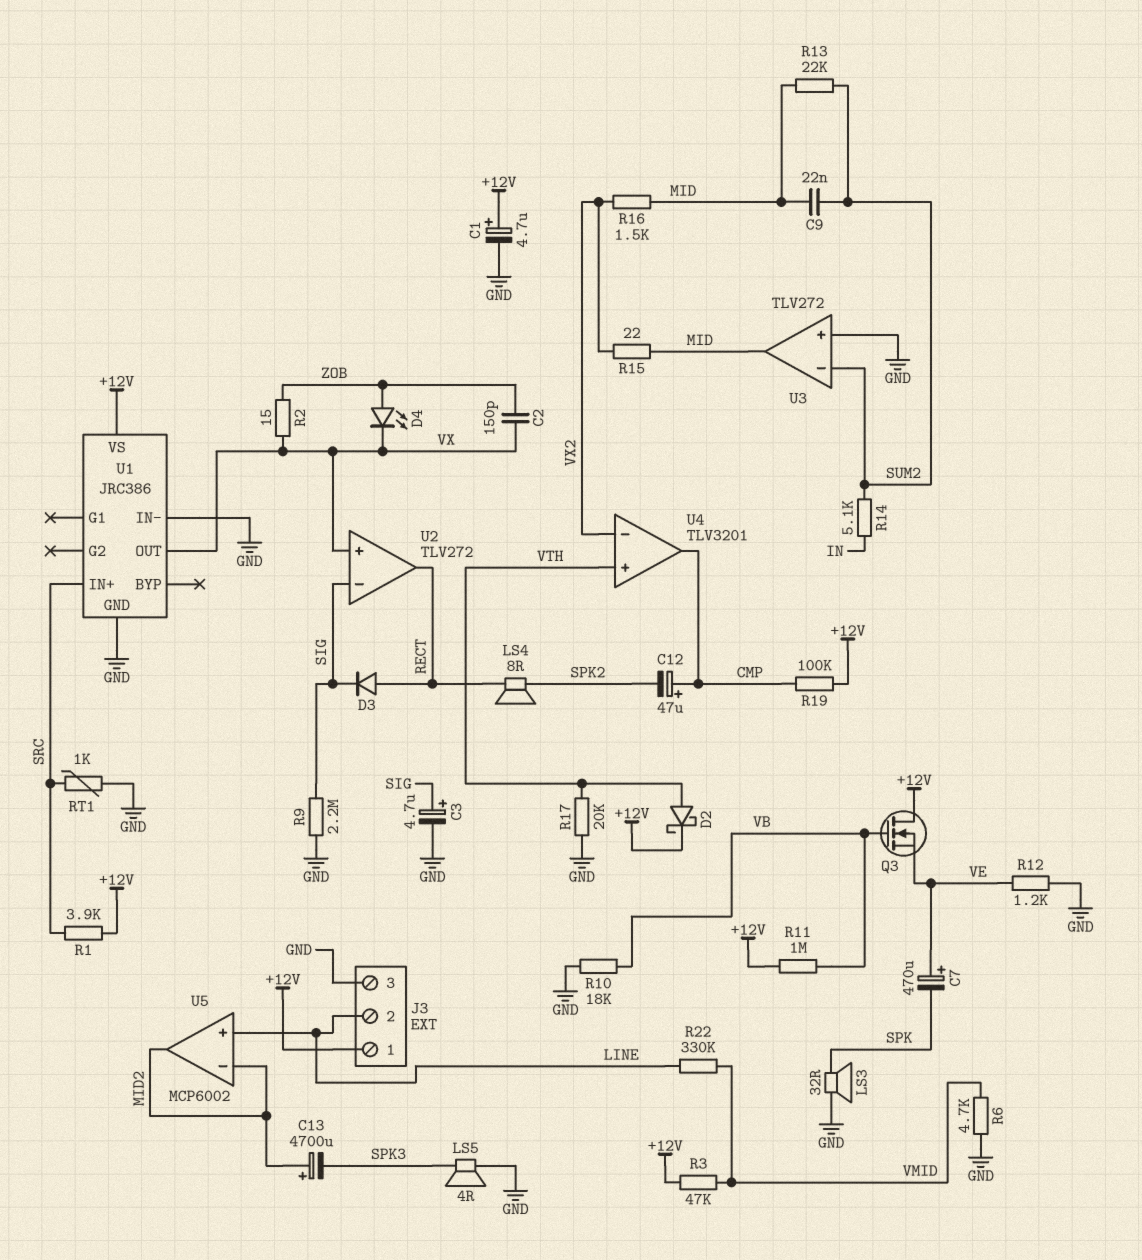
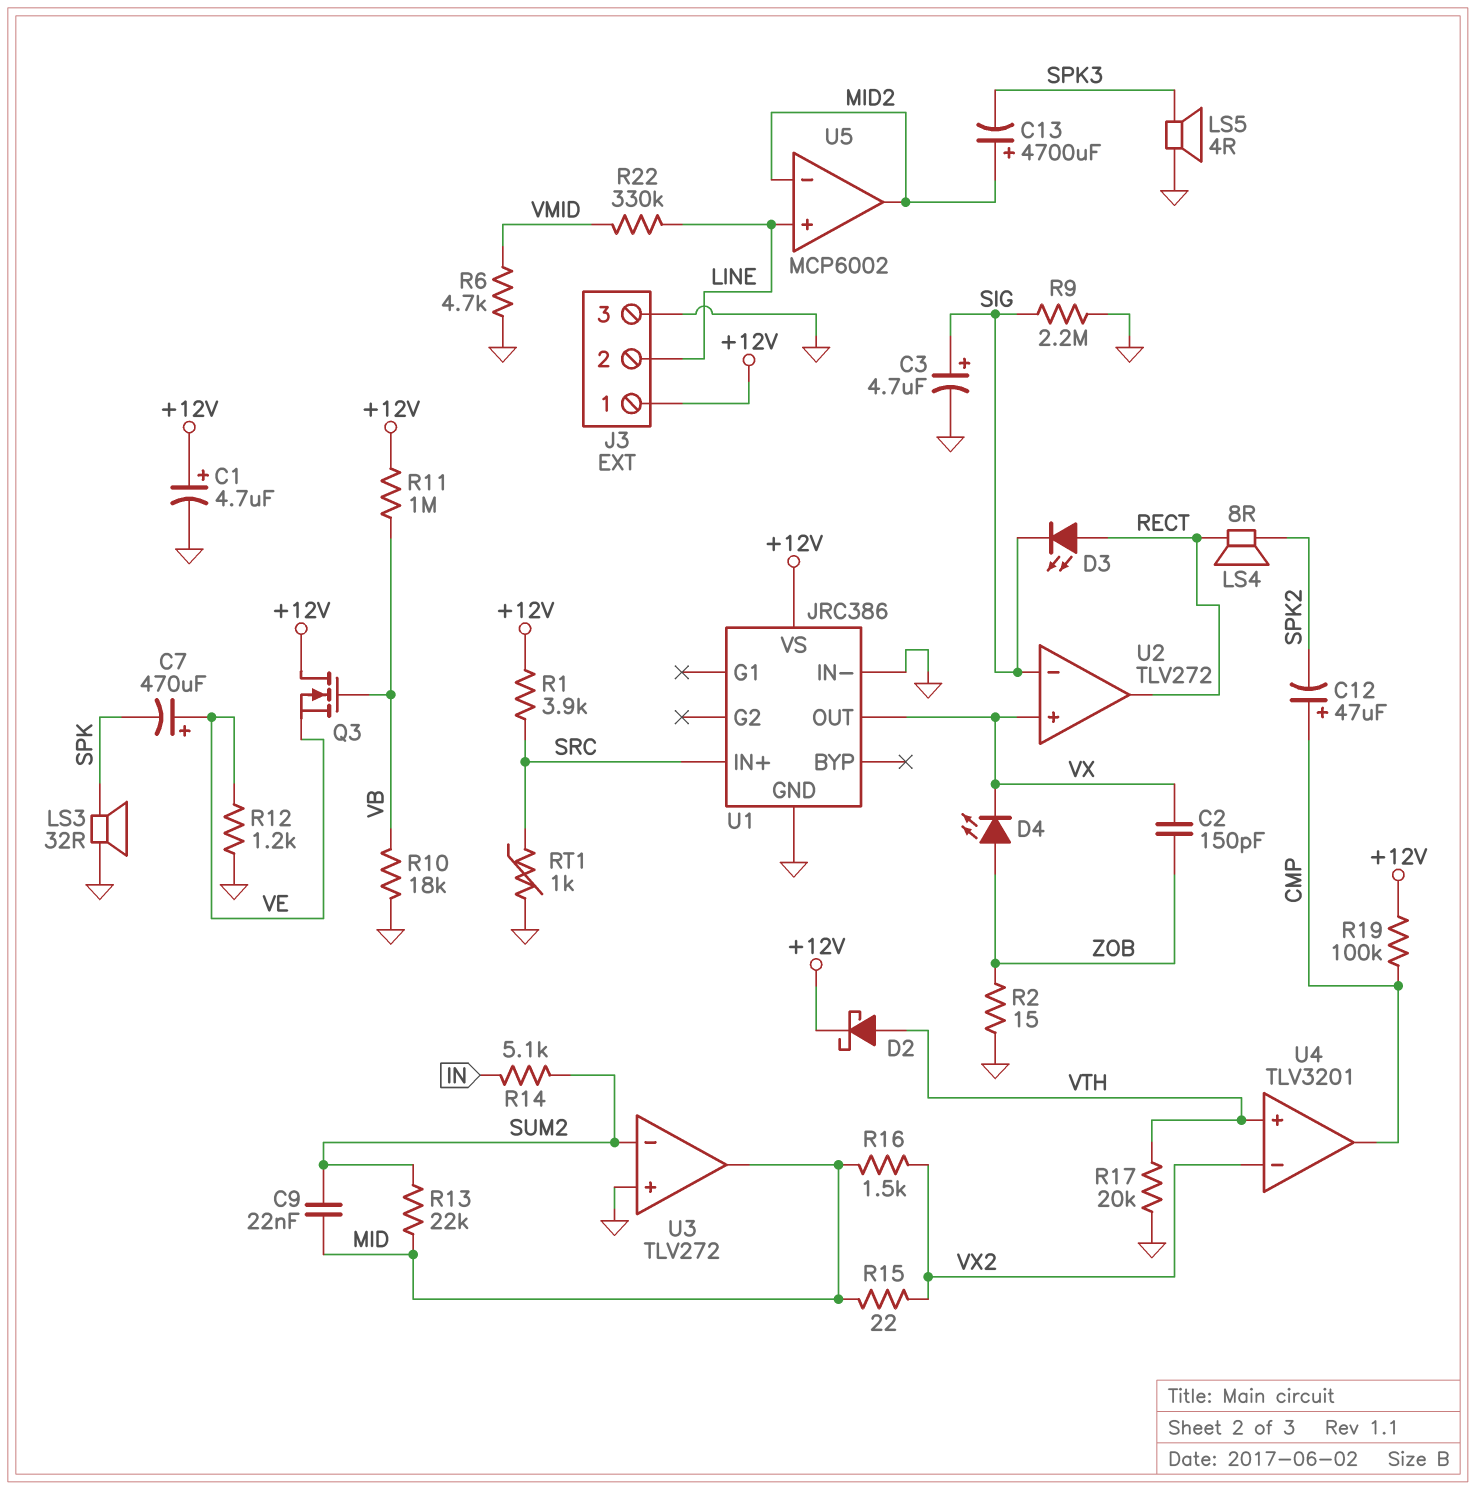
D3: diode (A RECT, K SIG) -> LED (A RECT, K SIG)
R2: 15 (VX, ZOB) -> 15 (GND, ZOB)
R3: 47k (+12V, VMID) -> none

